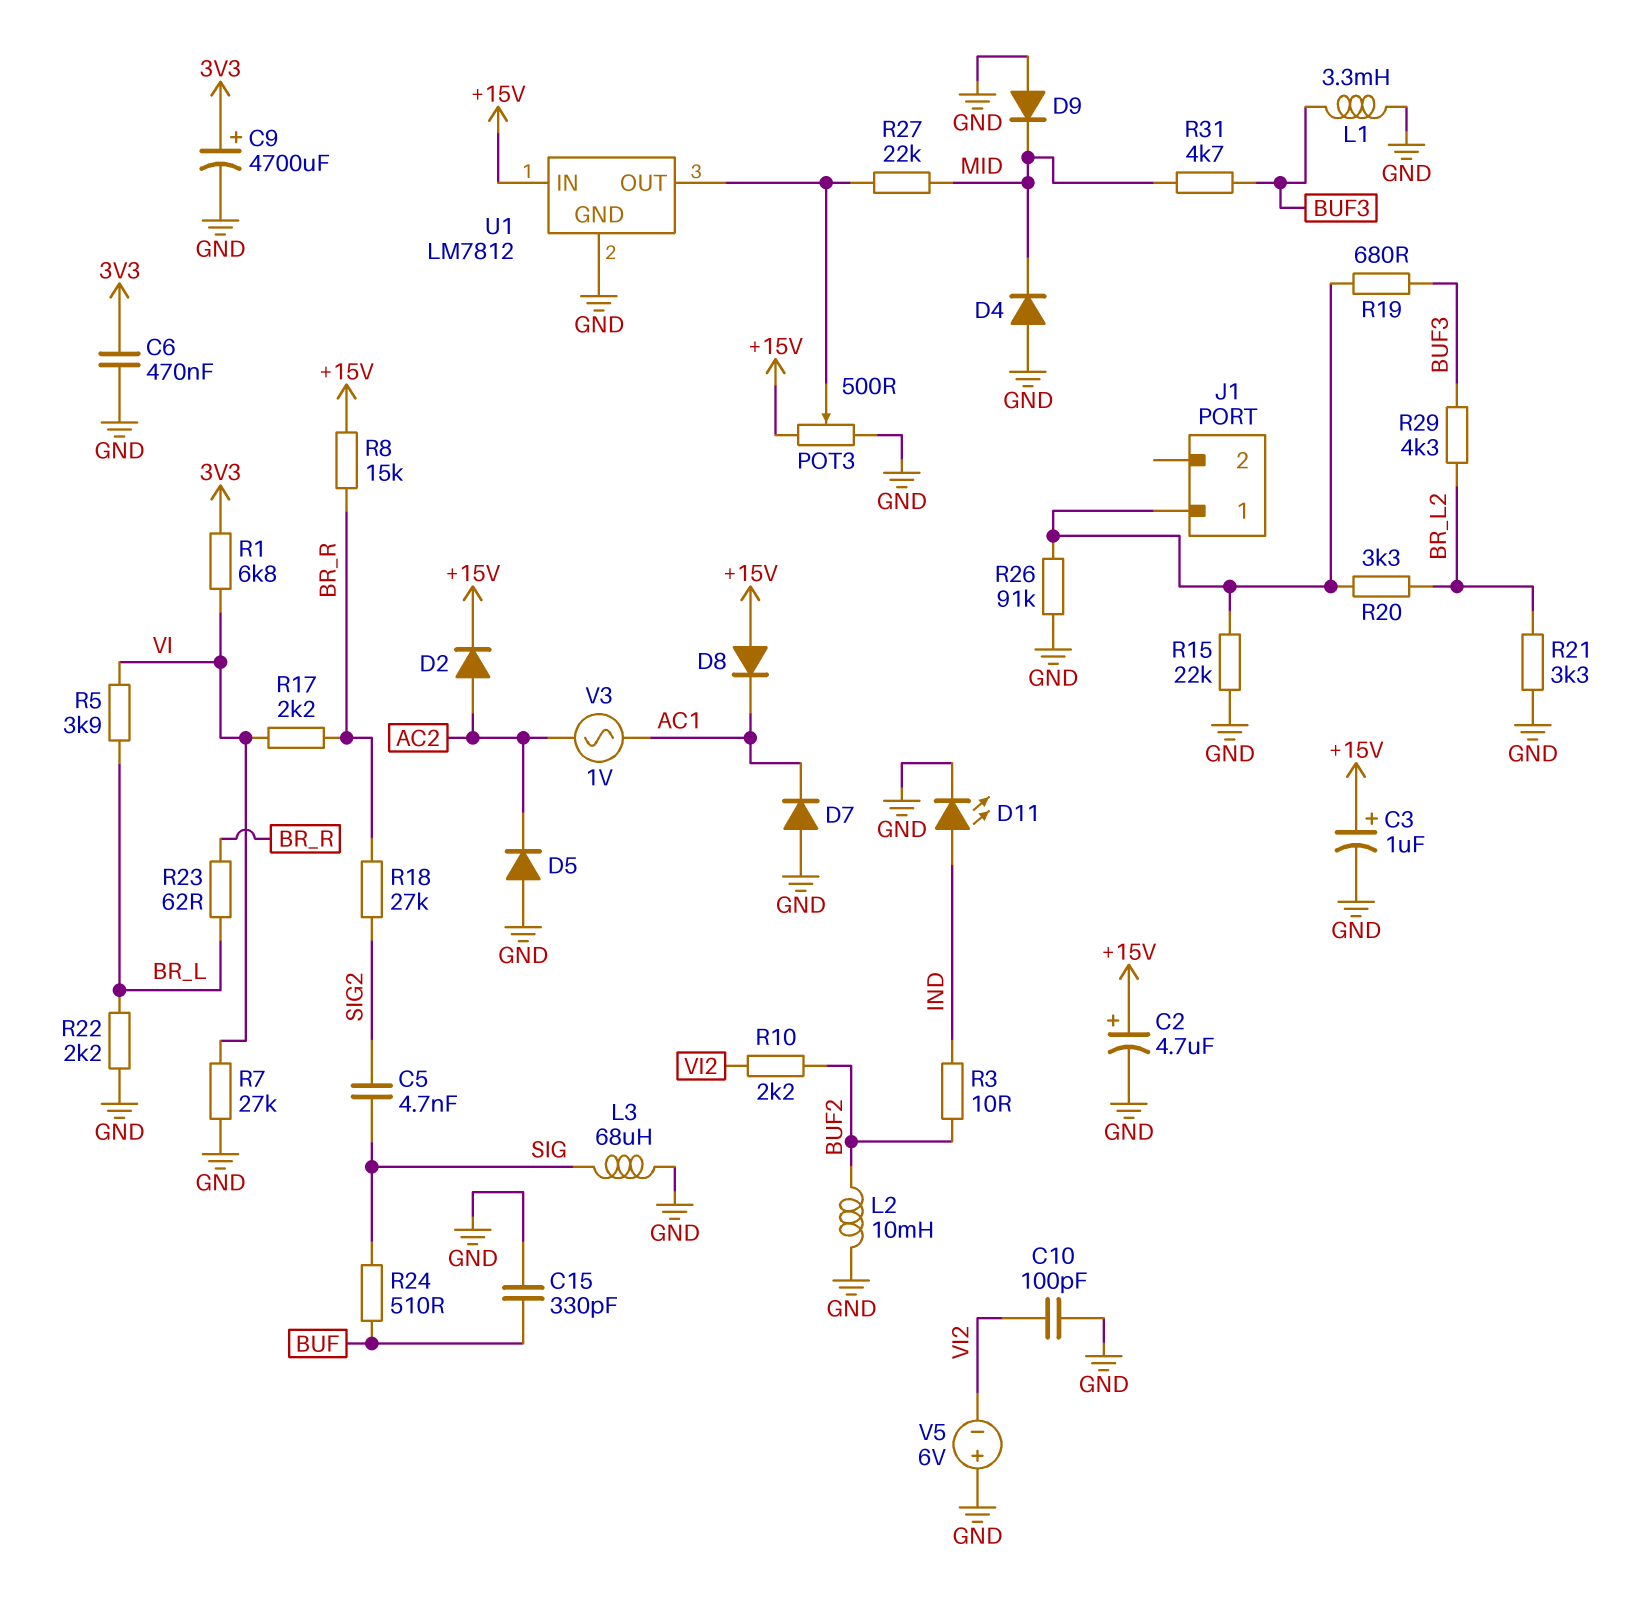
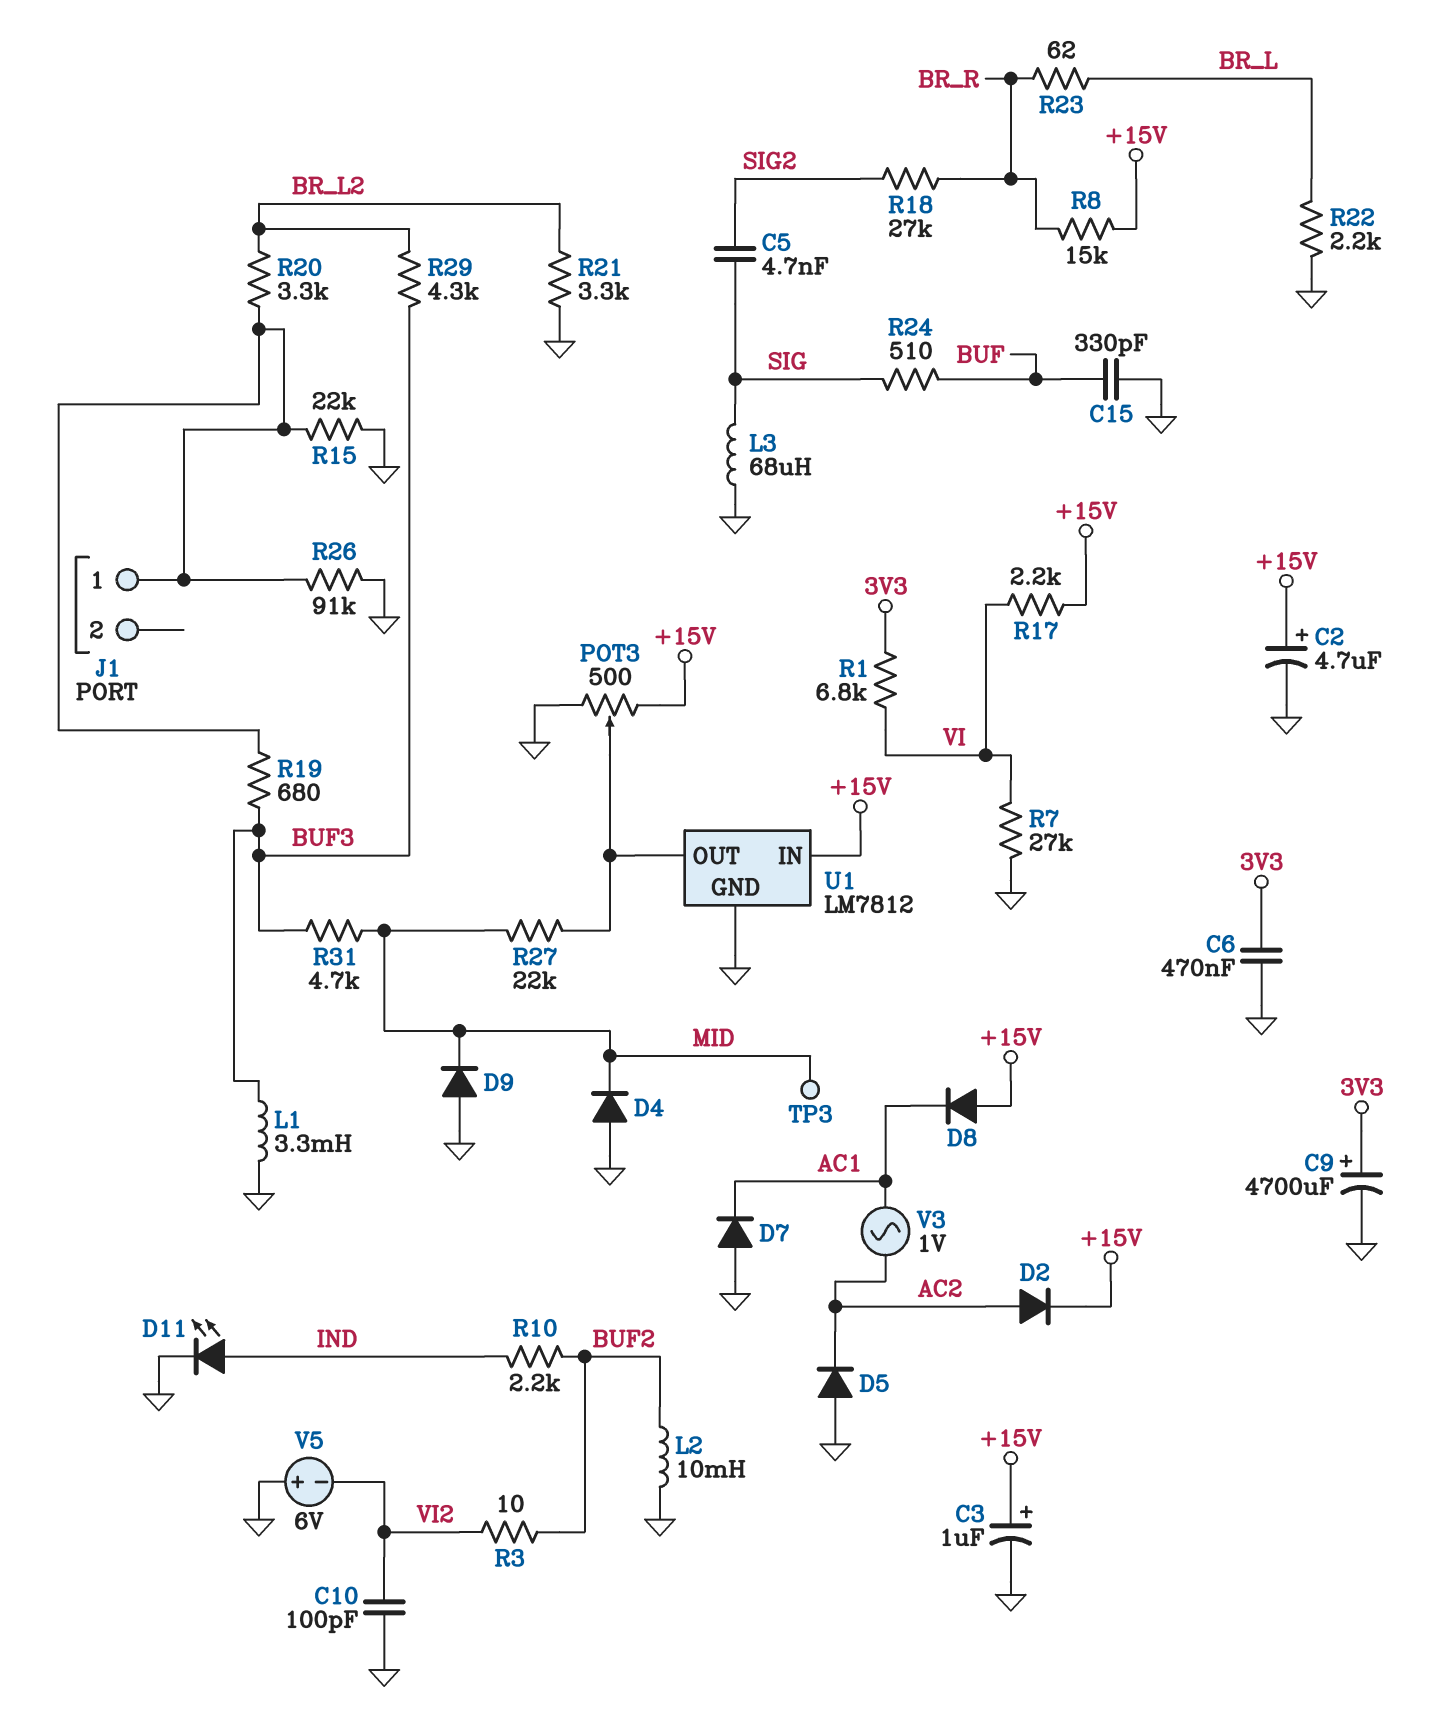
R3: 10 (BUF2, IND) -> 10 (BUF2, VI2)
R5: 3.9k (BR_L, VI) -> none
R10: 2.2k (BUF2, VI2) -> 2.2k (BUF2, IND)
R17: 2.2k (BR_R, VI) -> 2.2k (+15V, VI)
TP3: none -> test point (MID)

